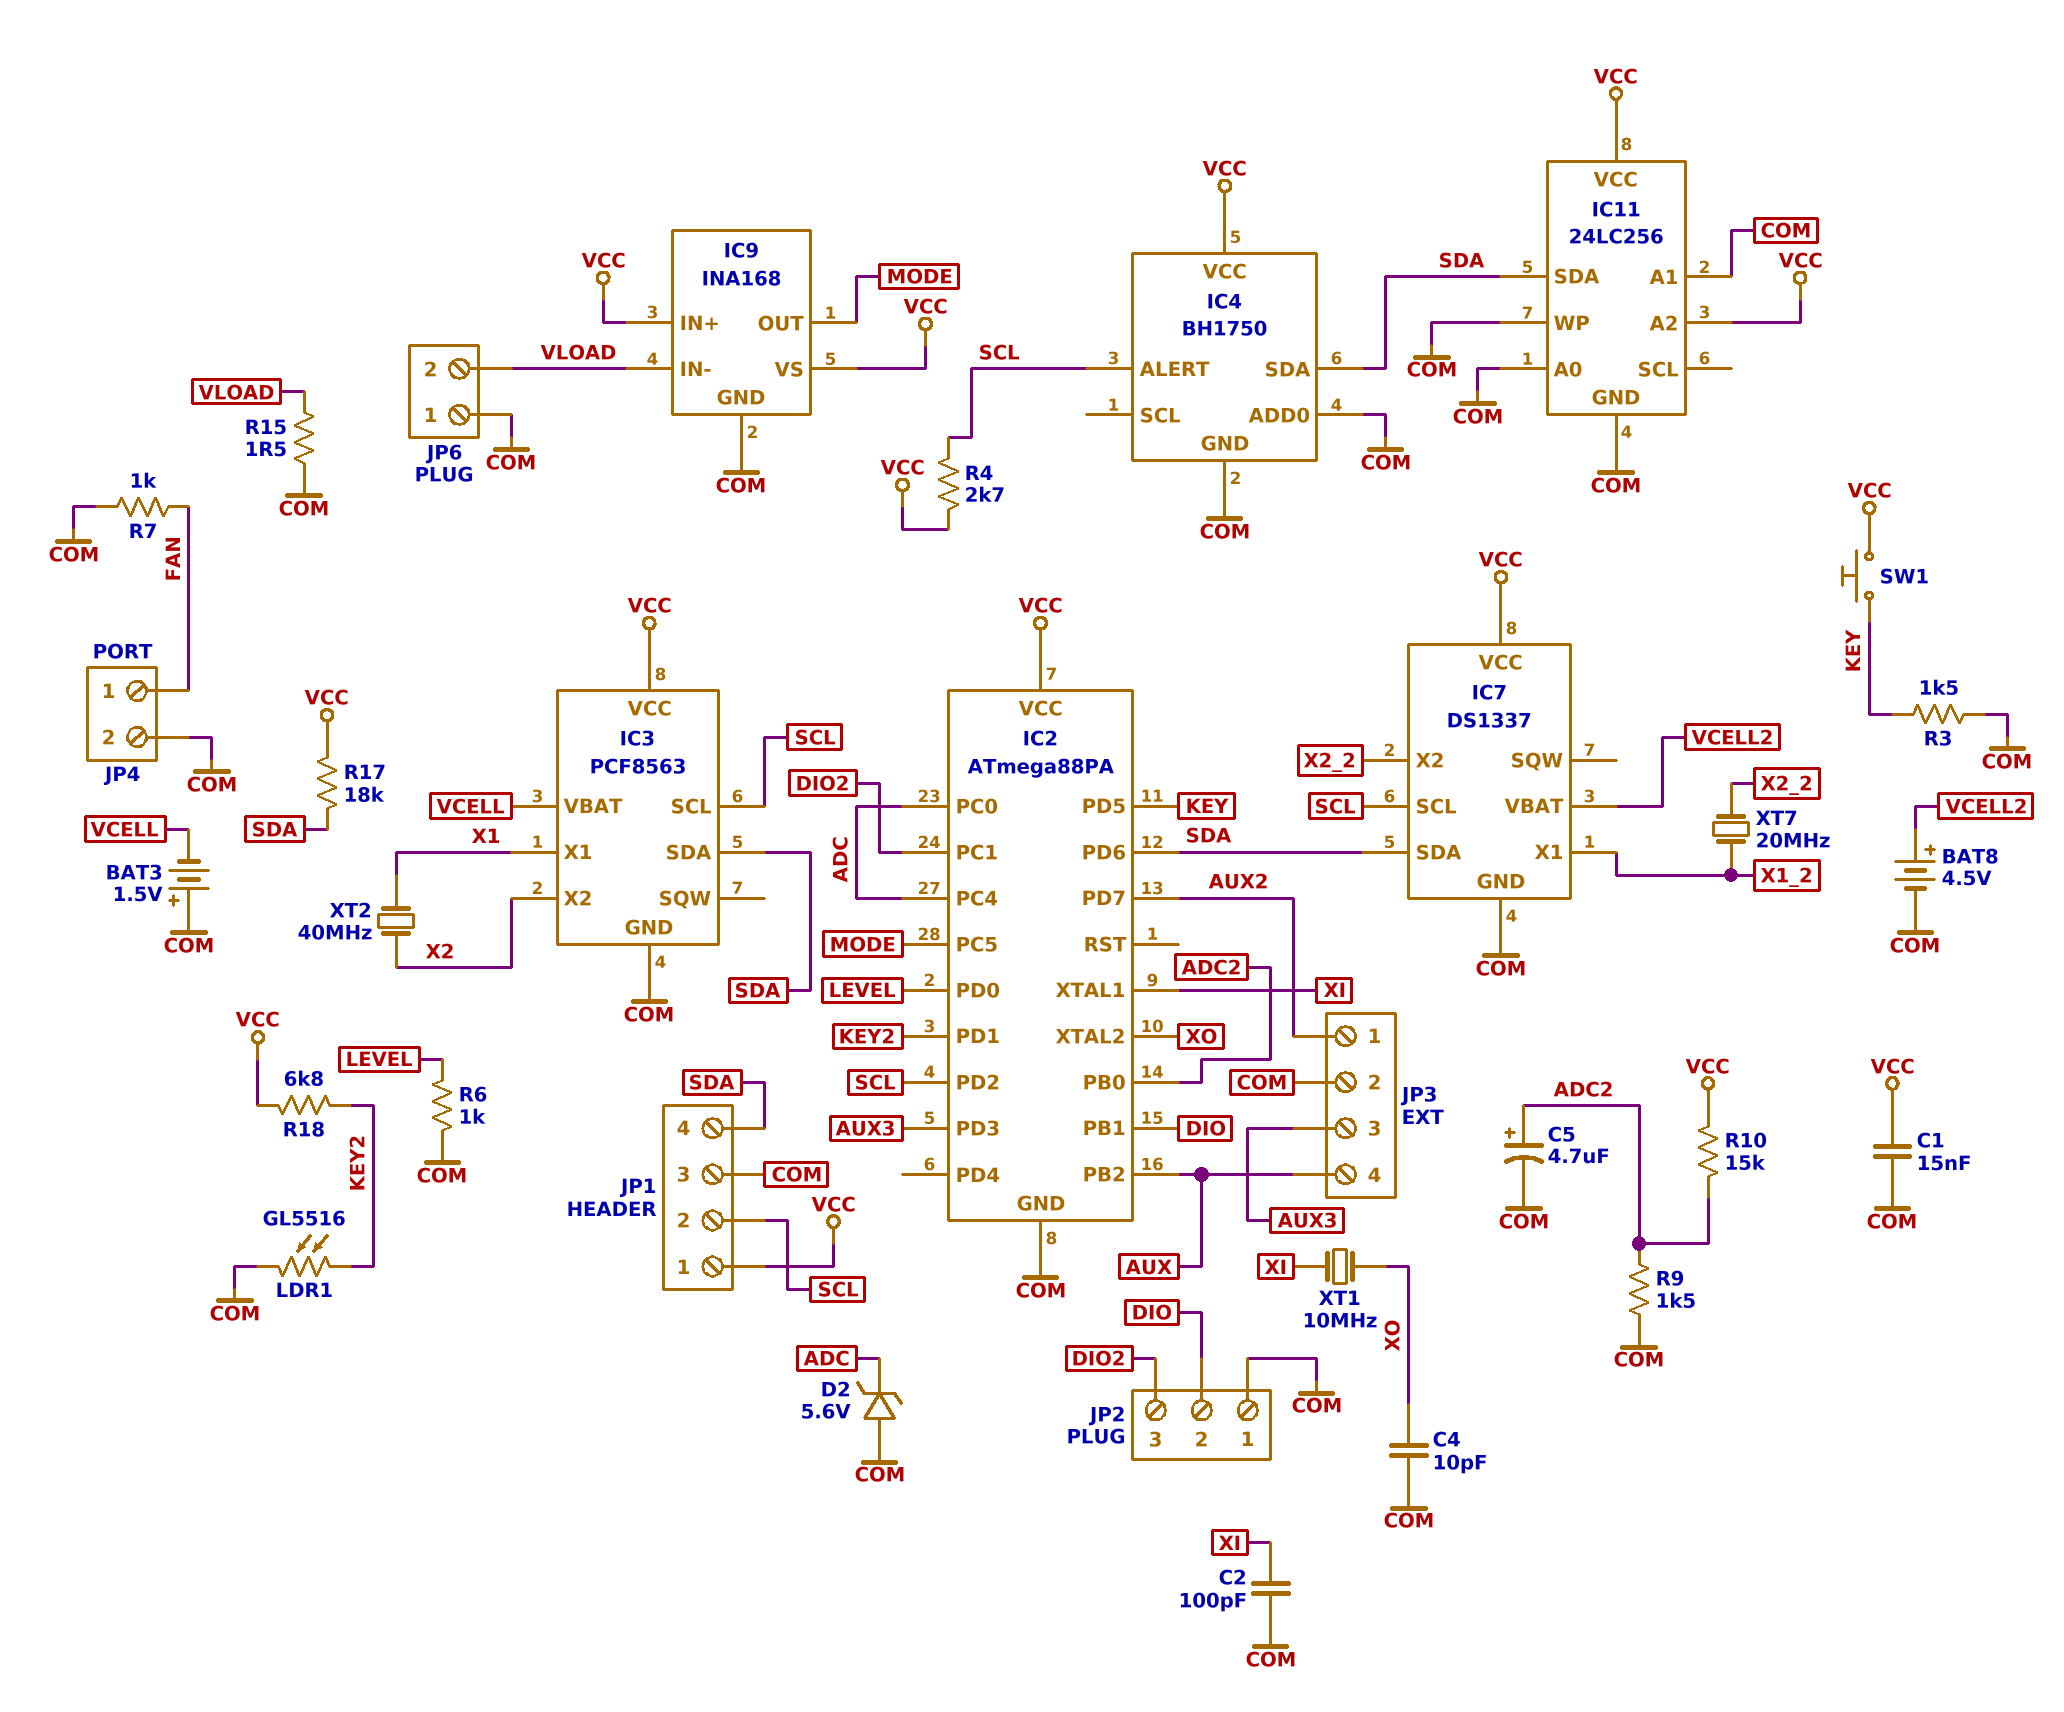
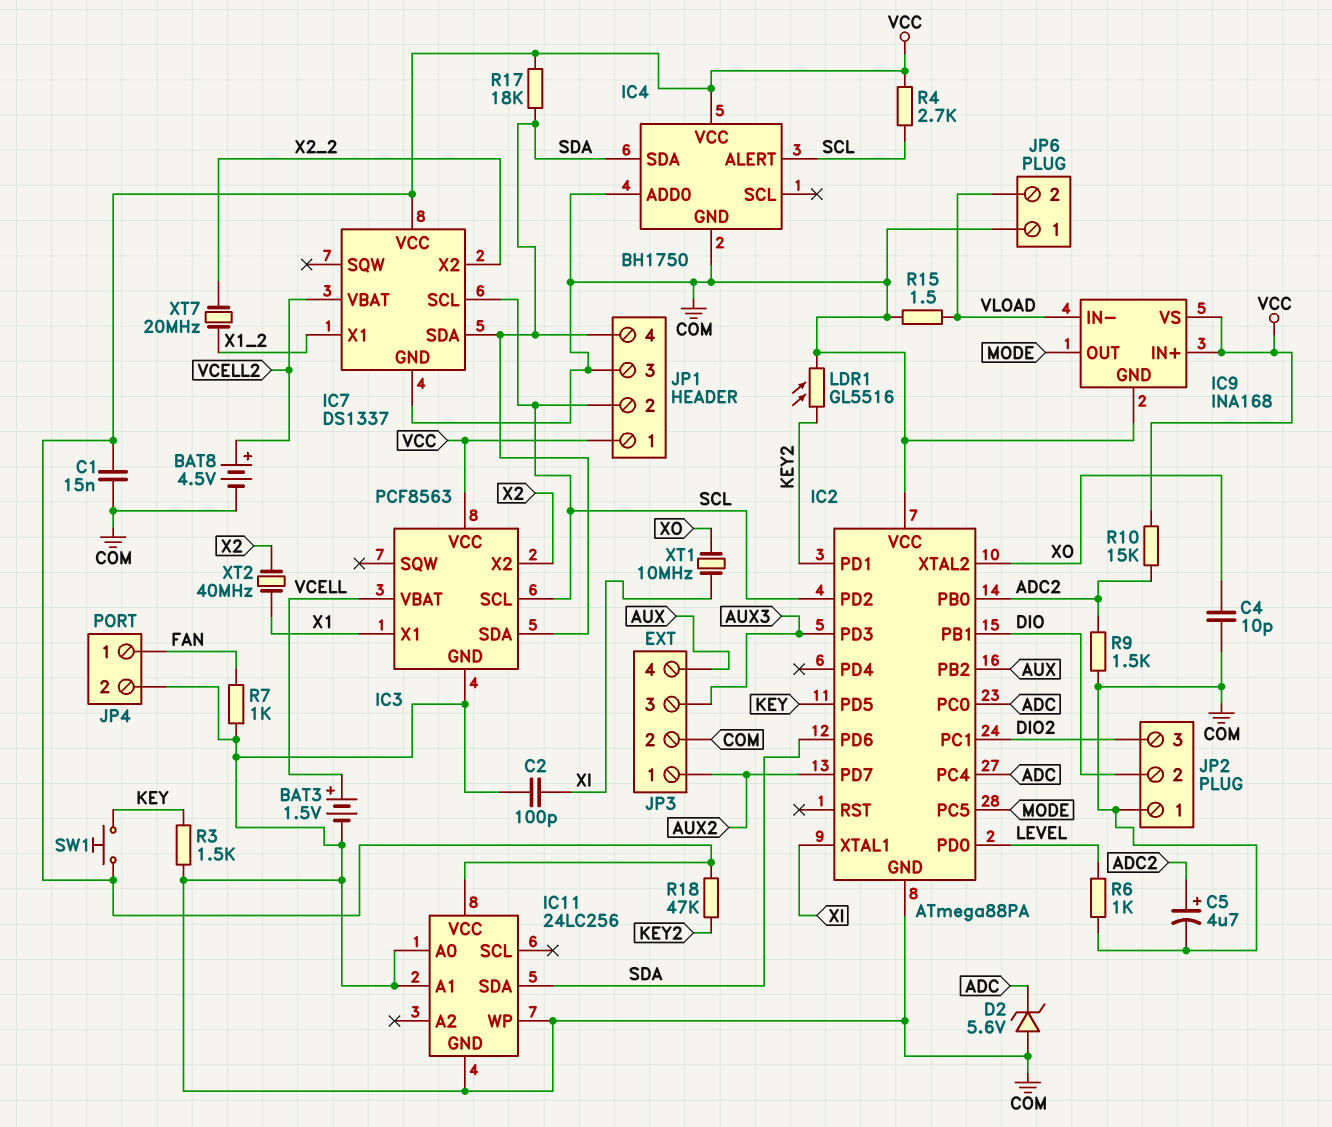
BAT3: 1.5V (plus COM, minus VCELL) -> 1.5V (plus VCELL, minus COM)
IC2 pin VCC: VCC -> COM
IC11 pin A2: VCC -> none
R18: 6.8k (KEY2, VCC) -> 47k (KEY2, VCC)

